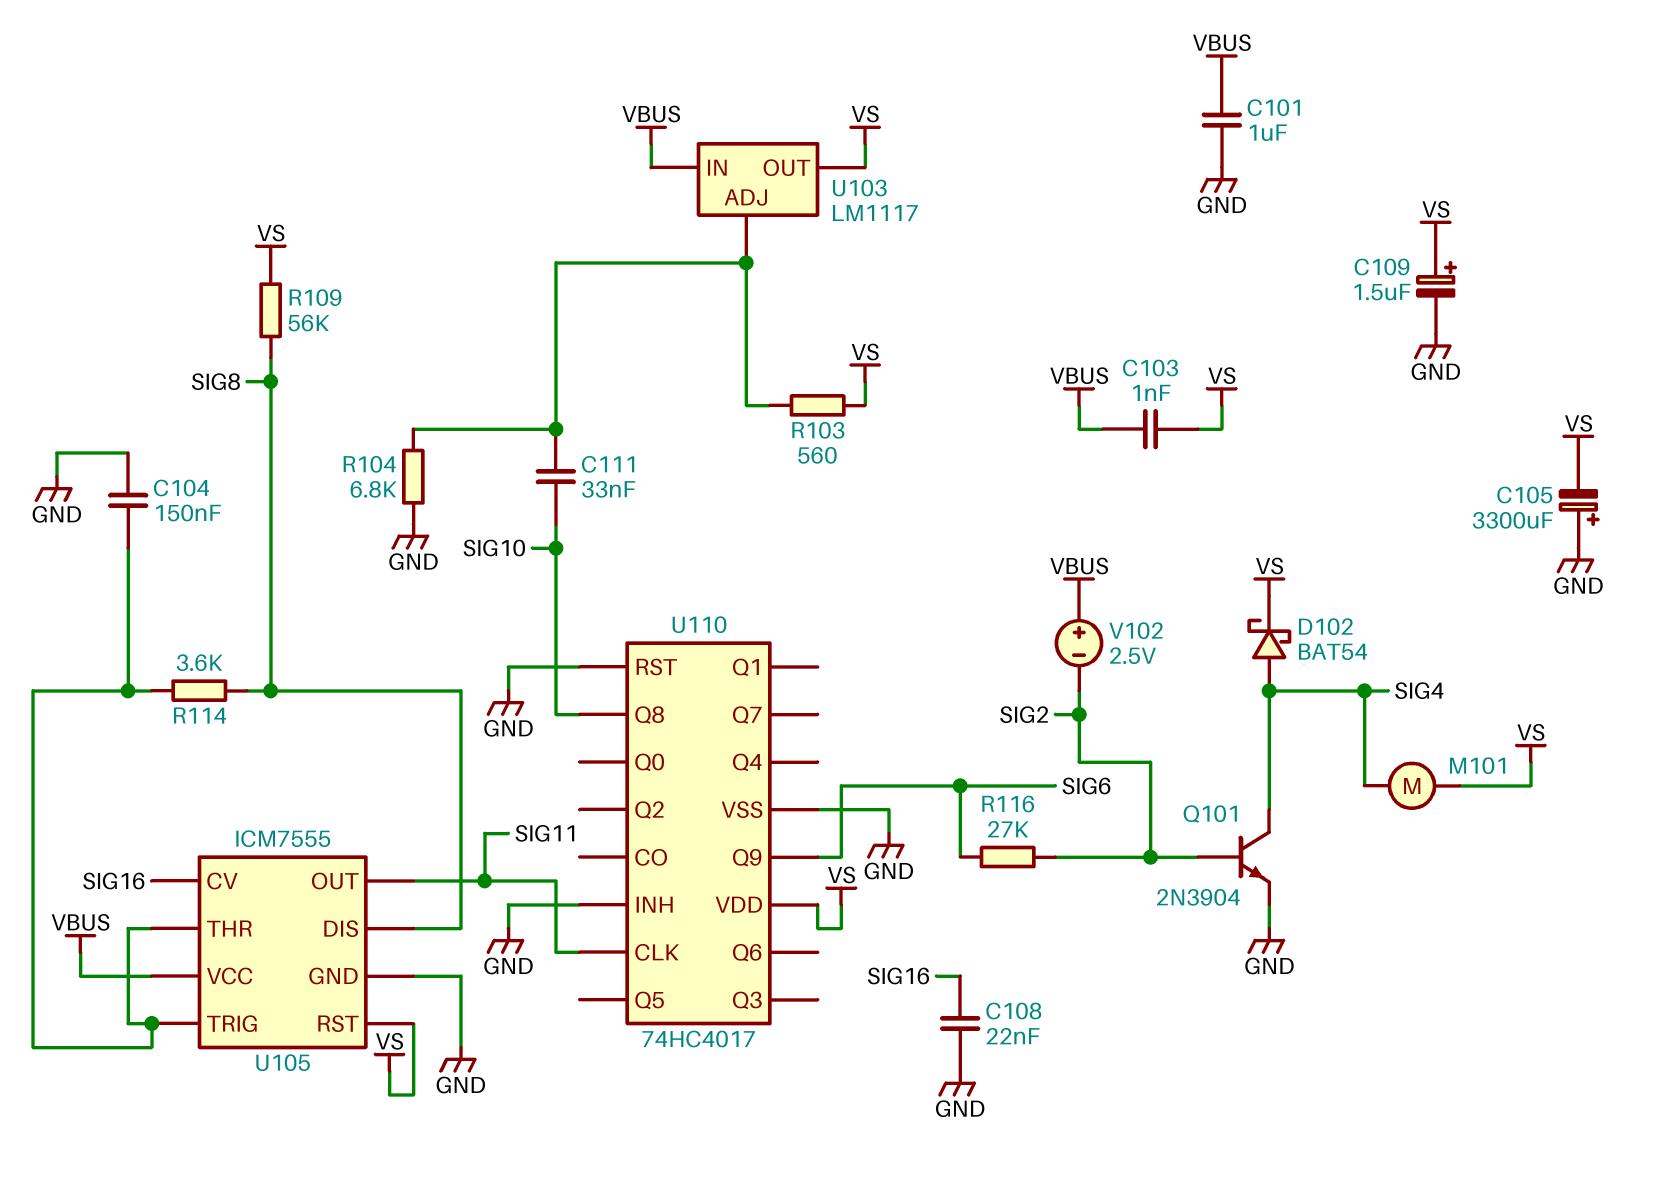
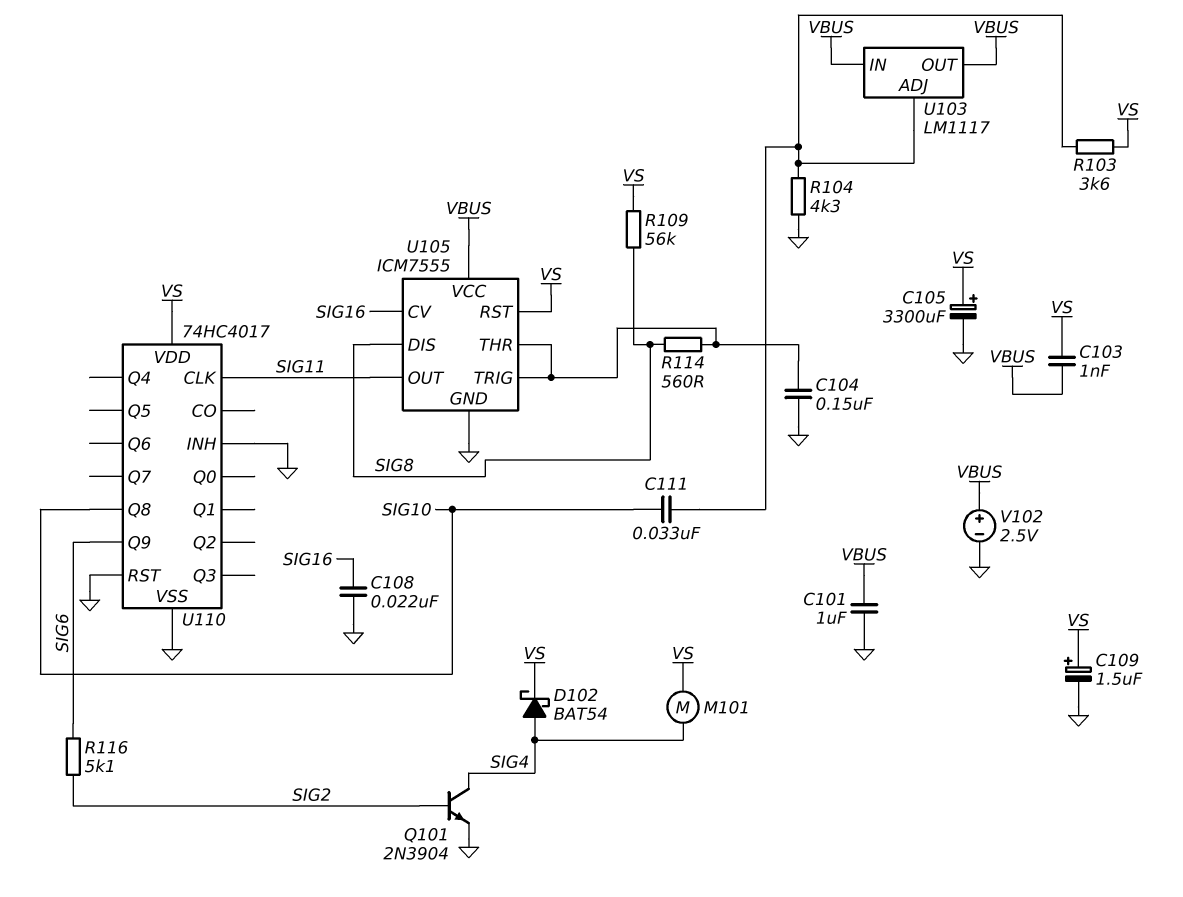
C105: 3300uF (plus GND, minus VS) -> 3300uF (plus VS, minus GND)
R103: 560 (U103/ADJ, VS) -> 3.6k (U103/ADJ, VS)
R104: 6.8k (GND, U103/ADJ) -> 4.3k (GND, U103/ADJ)
R114: 3.6k (SIG8, U105/THR) -> 560 (SIG8, U105/THR)
R116: 27k (SIG2, SIG6) -> 5.1k (SIG2, SIG6)
U103 pin OUT: VS -> VBUS
V102: 2.5V (plus VBUS, minus SIG2) -> 2.5V (plus VBUS, minus GND)

